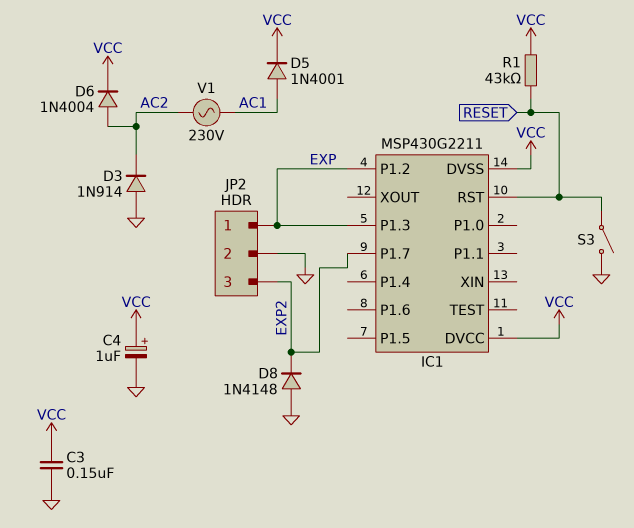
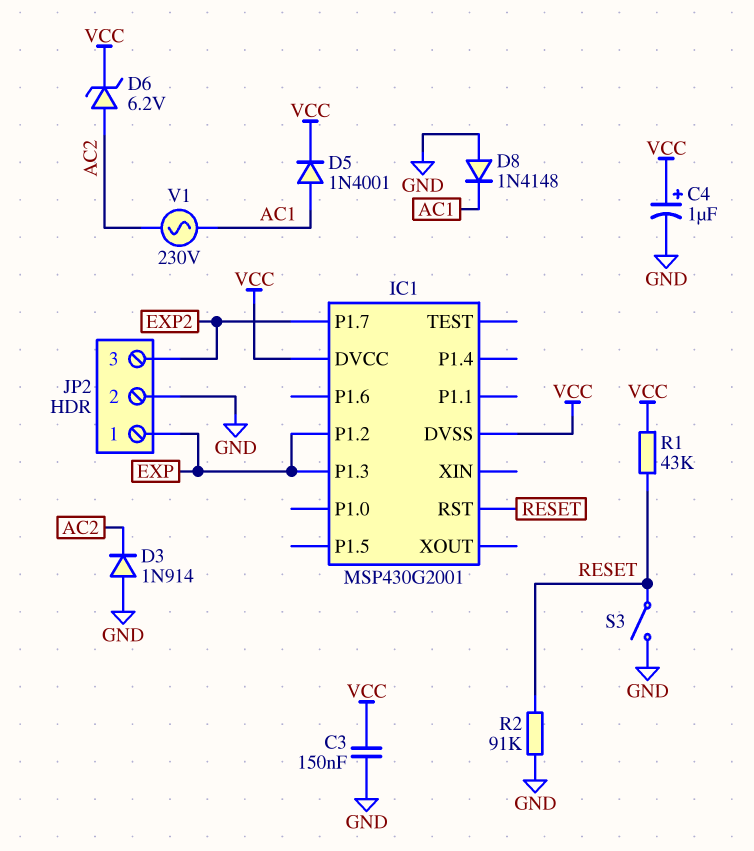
D6: diode 1N4004 (A AC2, K VCC) -> zener 6.2V (A AC2, K VCC)
D8: diode 1N4148 (A GND, K EXP2) -> diode 1N4148 (A GND, K AC1)
IC1: MSP430G2211 -> MSP430G2001
R2: none -> 91k (GND, RESET)

